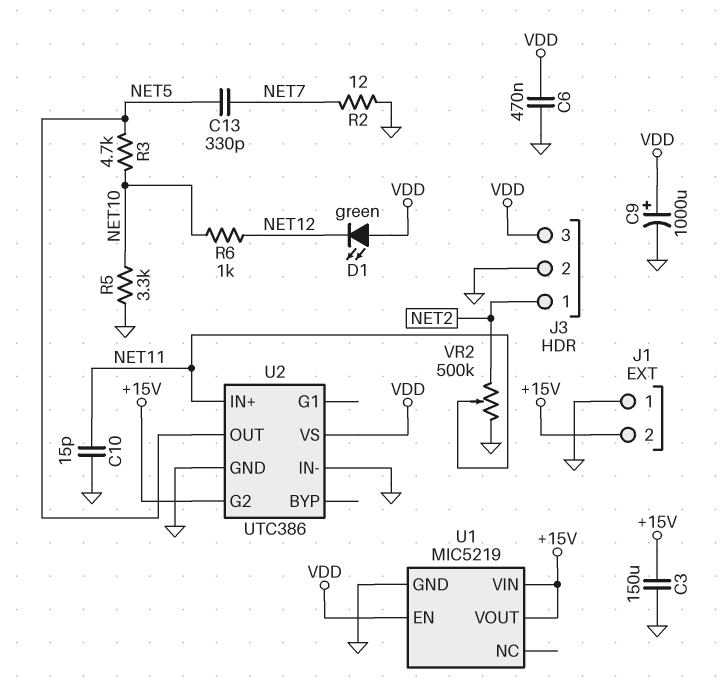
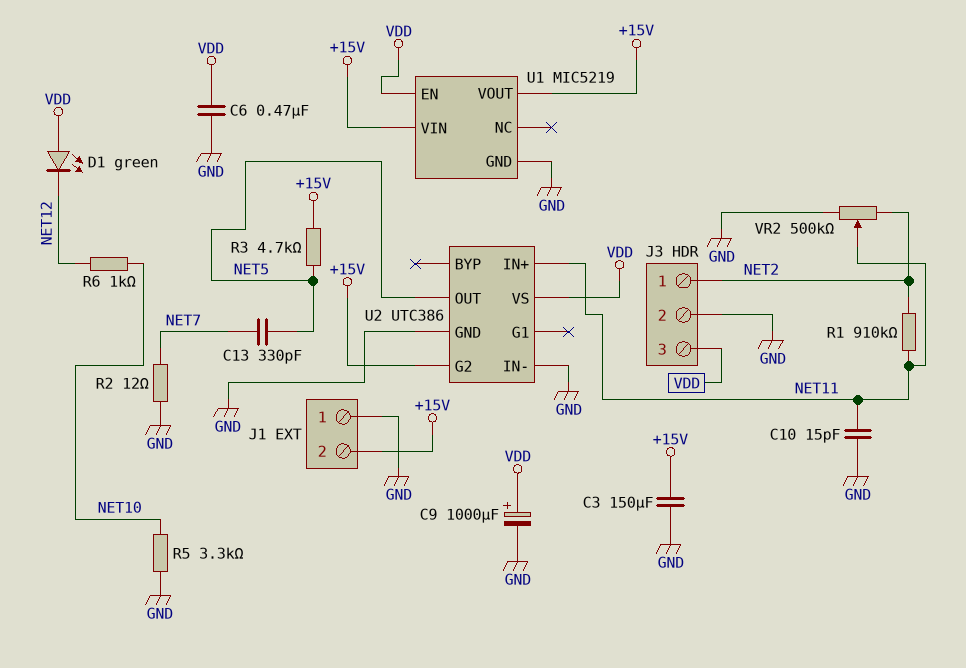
R1: none -> 910k (NET2, NET11)
R3: 4.7k (NET5, NET10) -> 4.7k (+15V, NET5)

